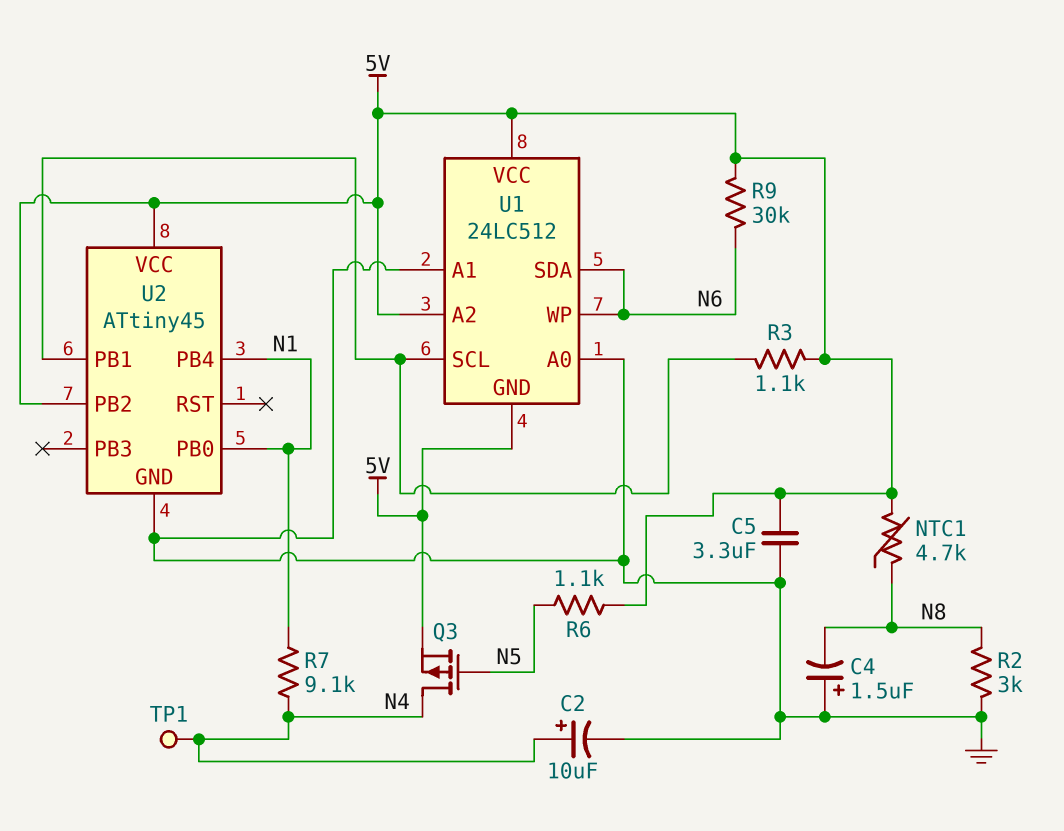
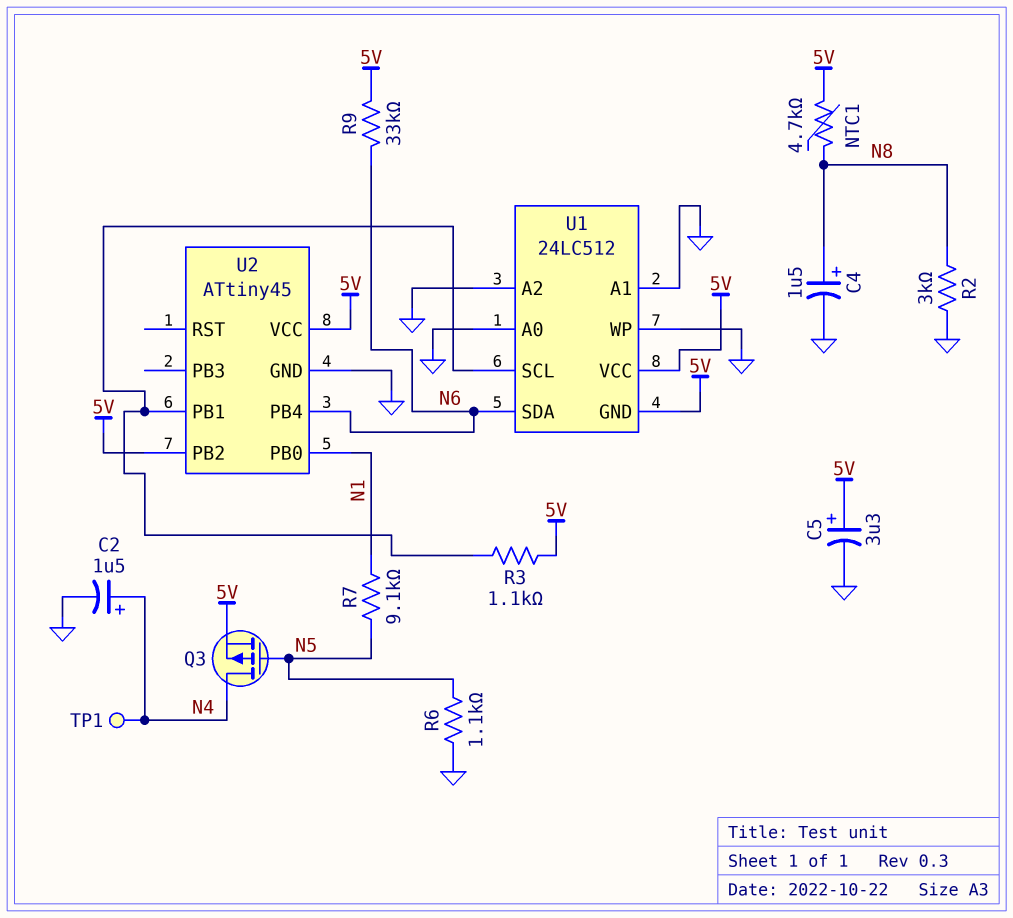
C2: 10uF (plus N4, minus GND) -> 1.5uF (plus N4, minus GND)
C4: 1.5uF (plus GND, minus N8) -> 1.5uF (plus N8, minus GND)
C5: 3.3uF (5V, GND) -> 3.3uF (plus 5V, minus GND)
R6: 1.1k (5V, N5) -> 1.1k (GND, N5)
R7: 9.1k (N1, N4) -> 9.1k (N1, N5)
R9: 30k (5V, N6) -> 33k (5V, N6)
U1 pin A2: 5V -> GND
U1 pin WP: N6 -> GND
U2 pin PB4: N1 -> N6

